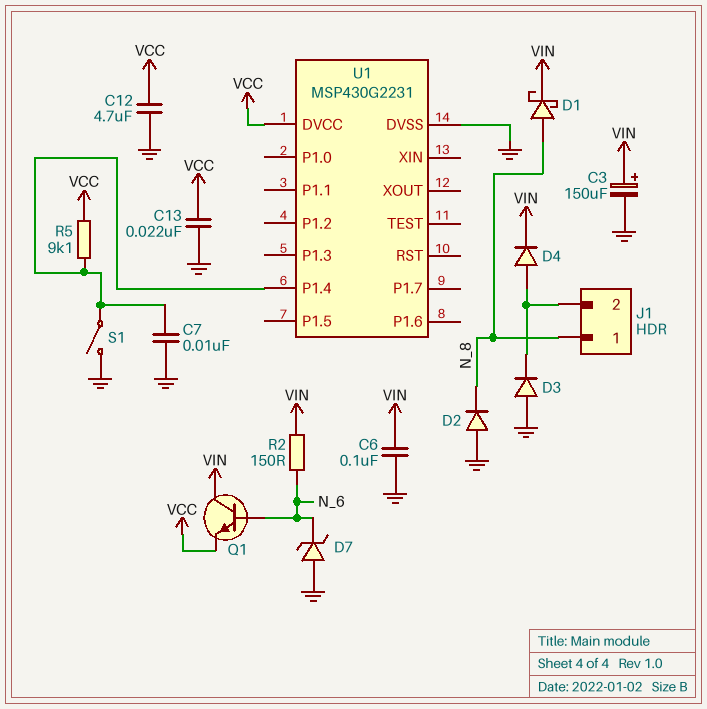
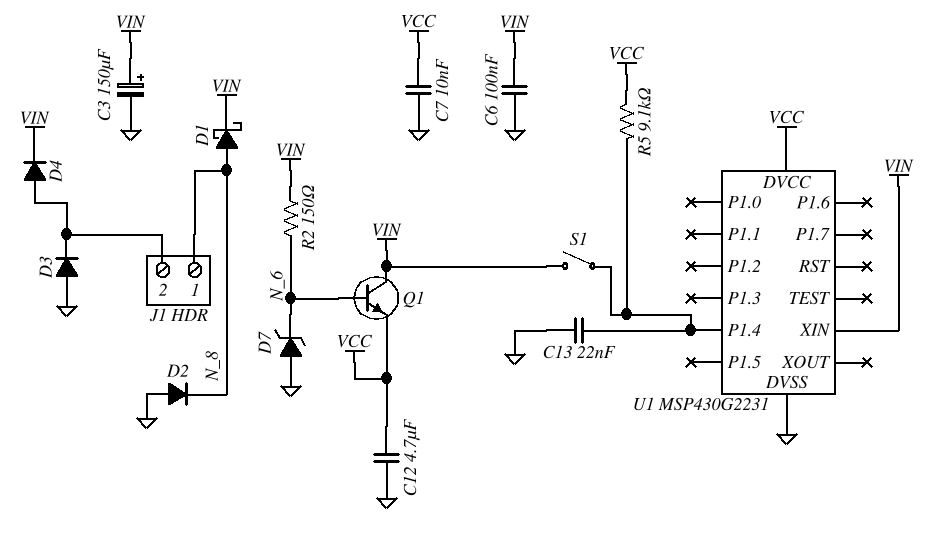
C7: 10nF (GND, U1/P1.4) -> 10nF (GND, VCC)
C13: 22nF (GND, VCC) -> 22nF (GND, U1/P1.4)
S1: switch (GND, U1/P1.4) -> switch (U1/P1.4, VIN)
U1 pin XIN: none -> VIN

